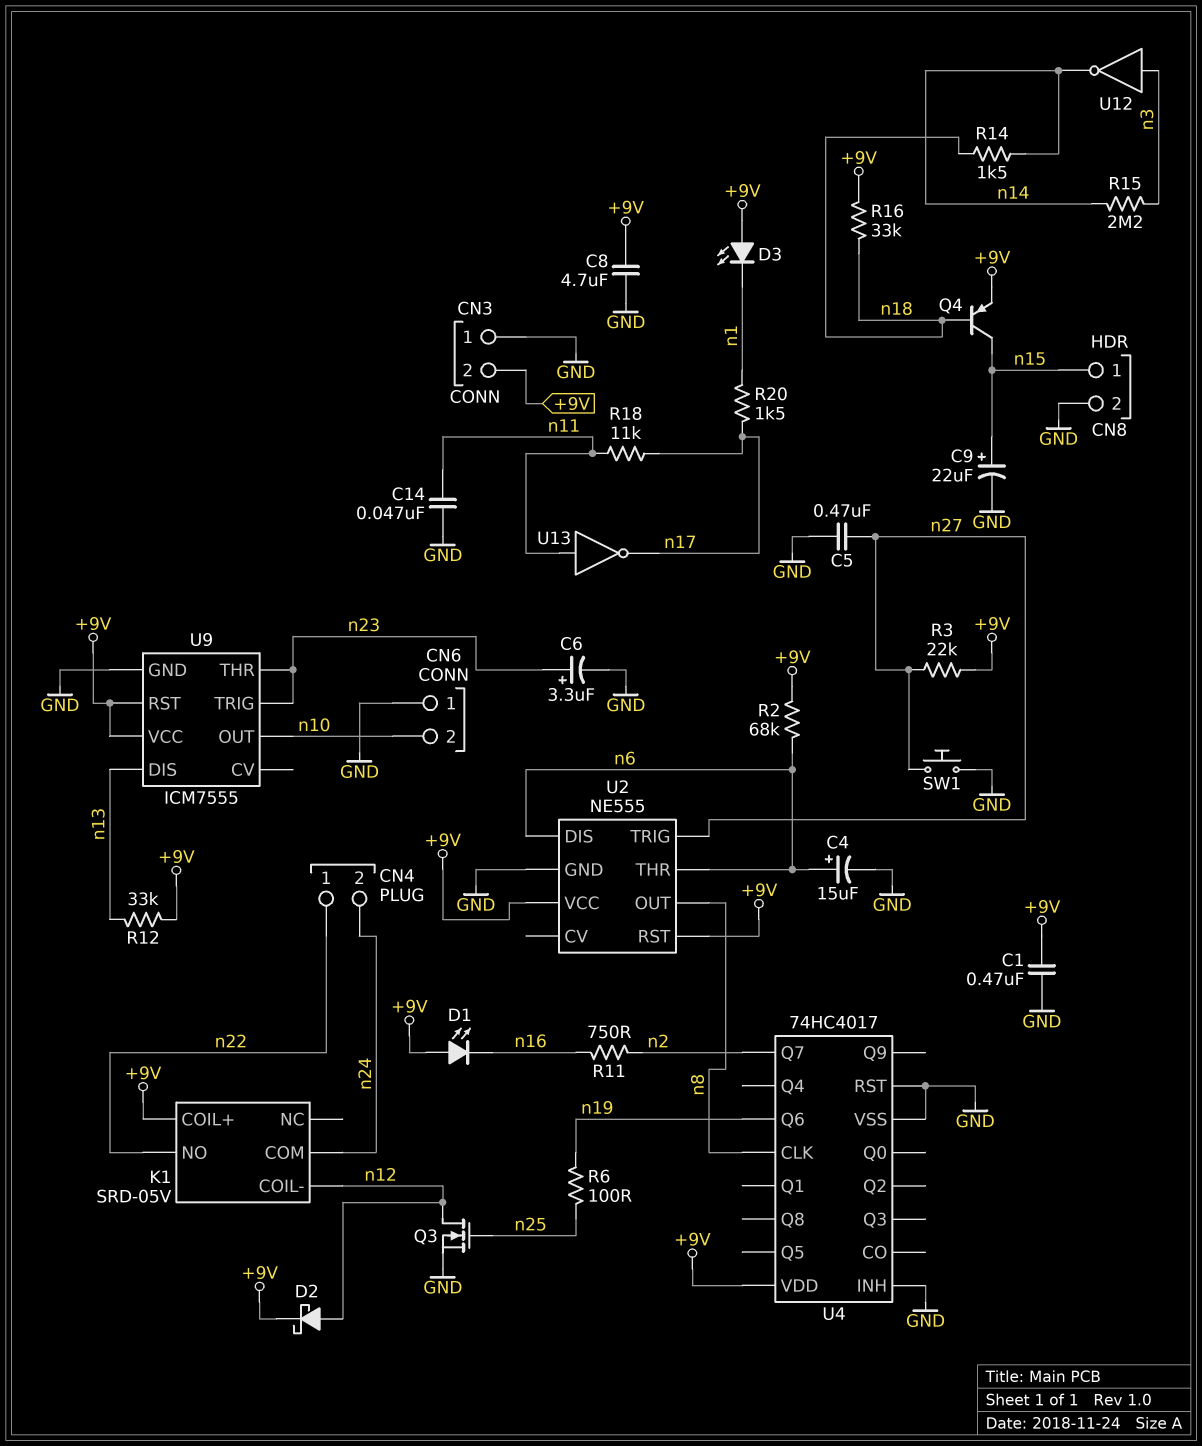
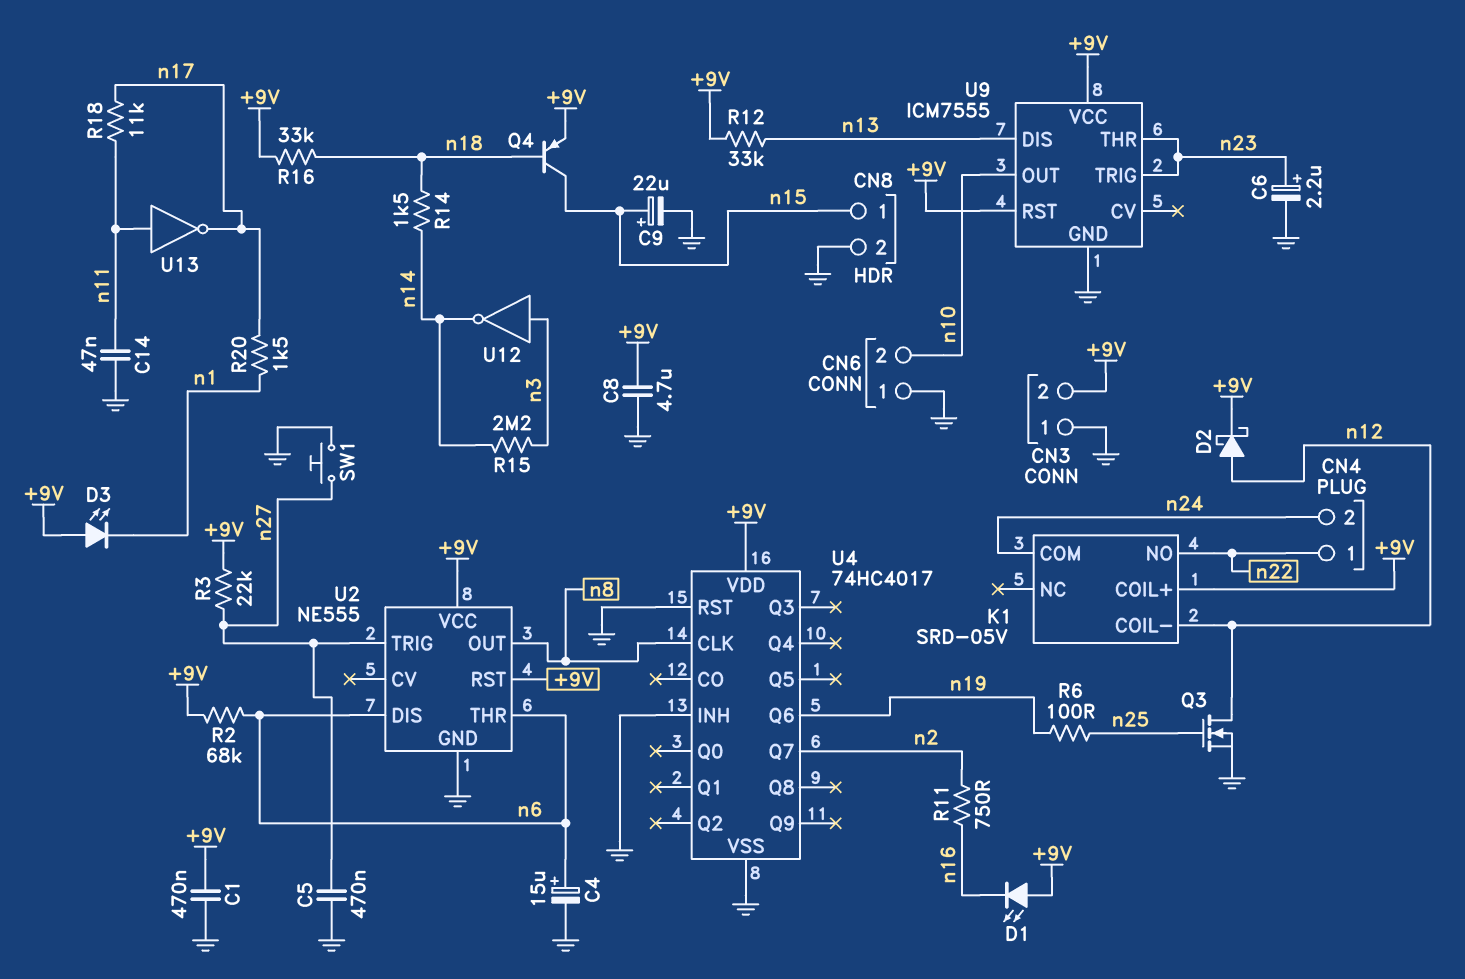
C6: 3.3uF (plus n23, minus GND) -> 2.2uF (plus n23, minus GND)

